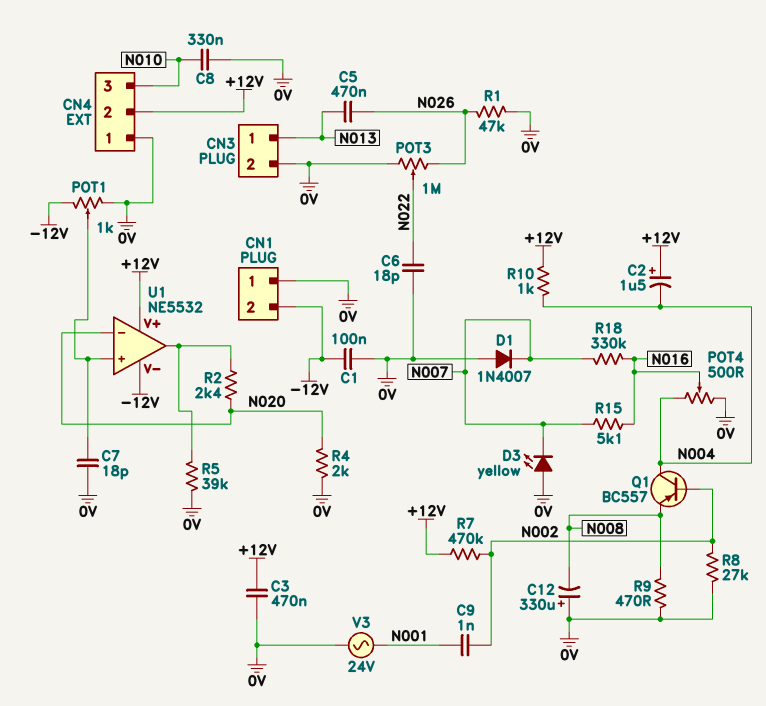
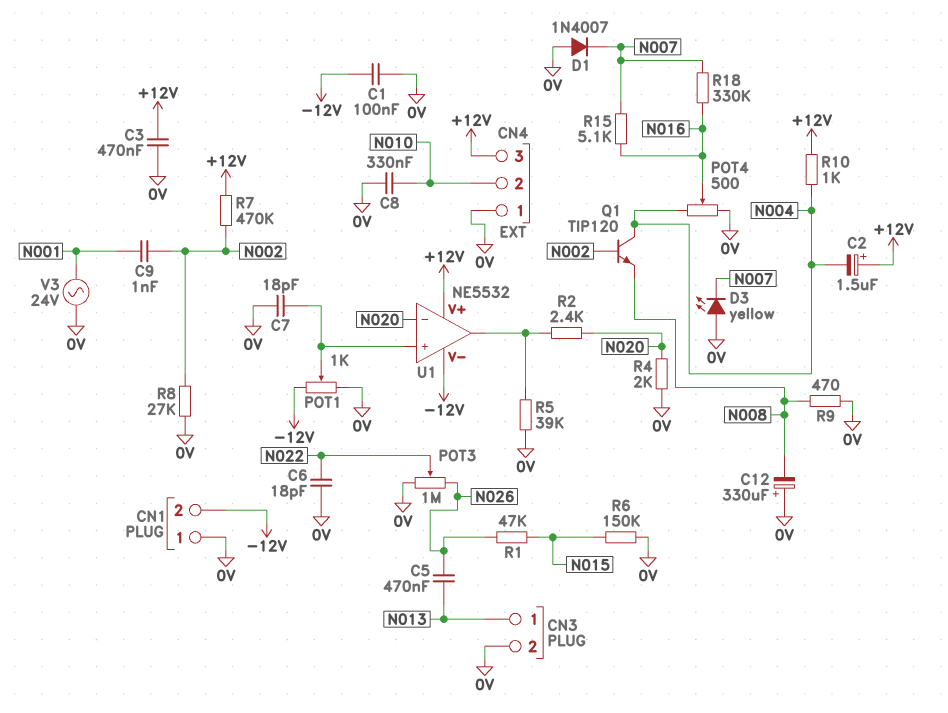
CN4 pin 2: +12V -> N010
CN4 pin 3: N010 -> +12V
Q1: PNP BC557 (B N002, C N004, E N008) -> NPN TIP120 (B N002, C N004, E N008)
R1: 47k (0V, N026) -> 47k (N015, N026)
R6: none -> 150k (0V, N015)

